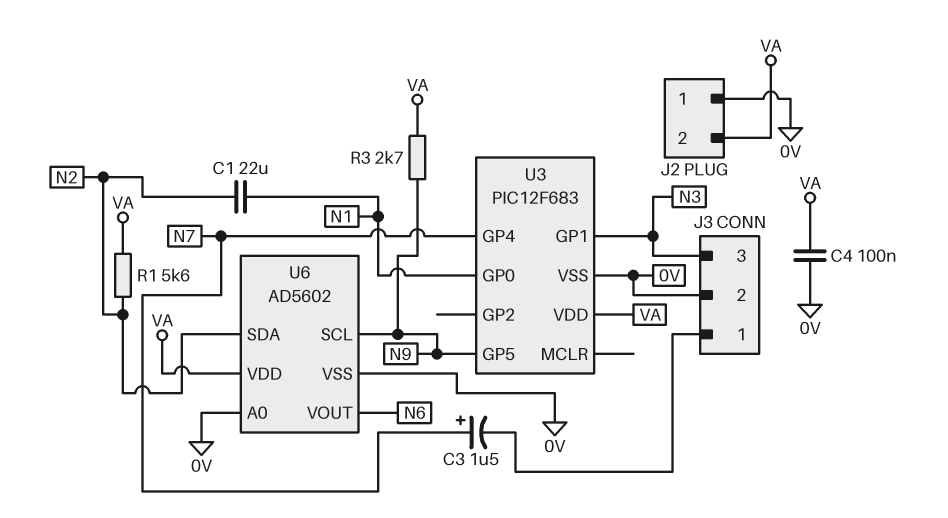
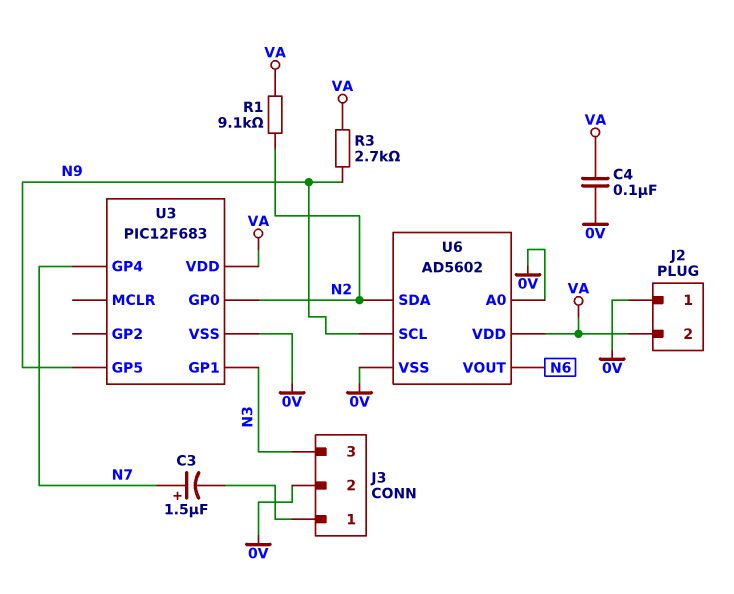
C1: 22uF (N1, N2) -> none
R1: 5.6k (N2, VA) -> 9.1k (N2, VA)
U3 pin GP0: N1 -> N2

